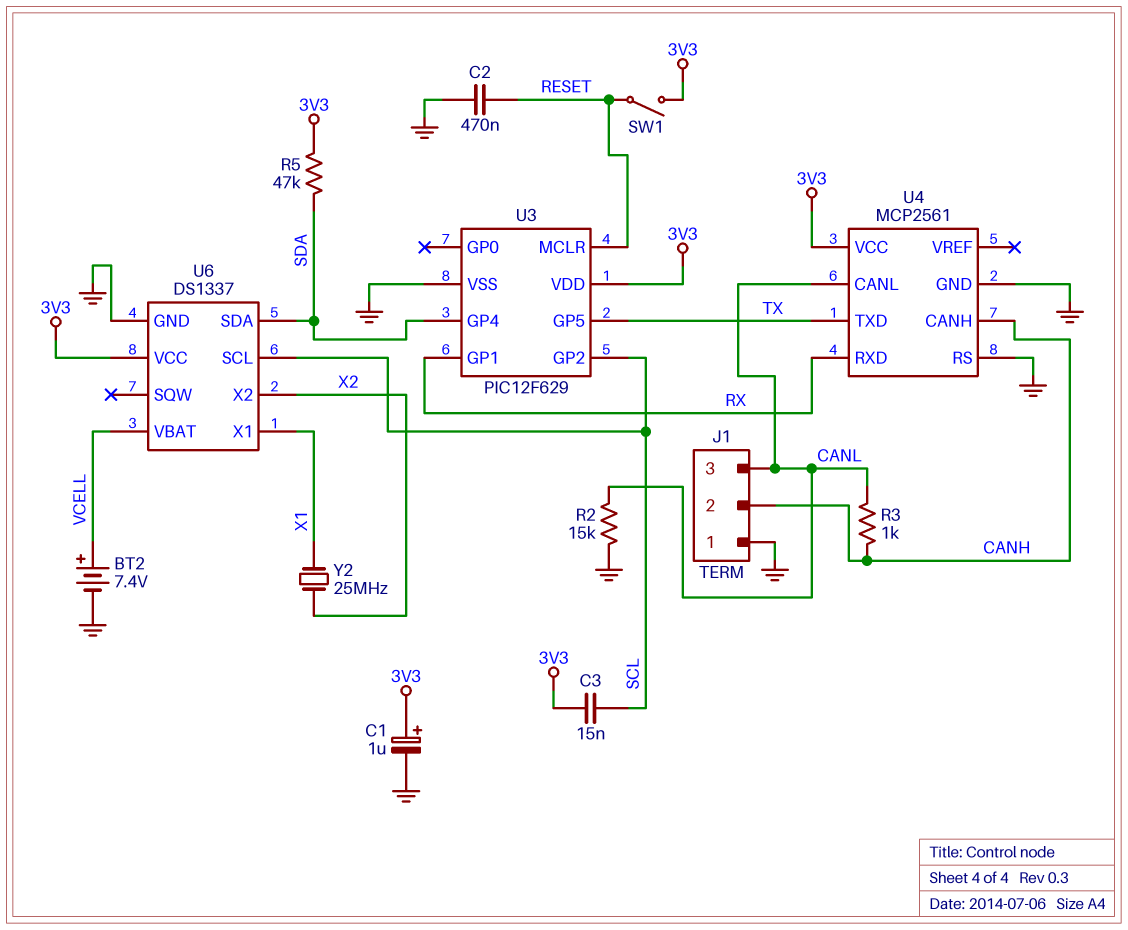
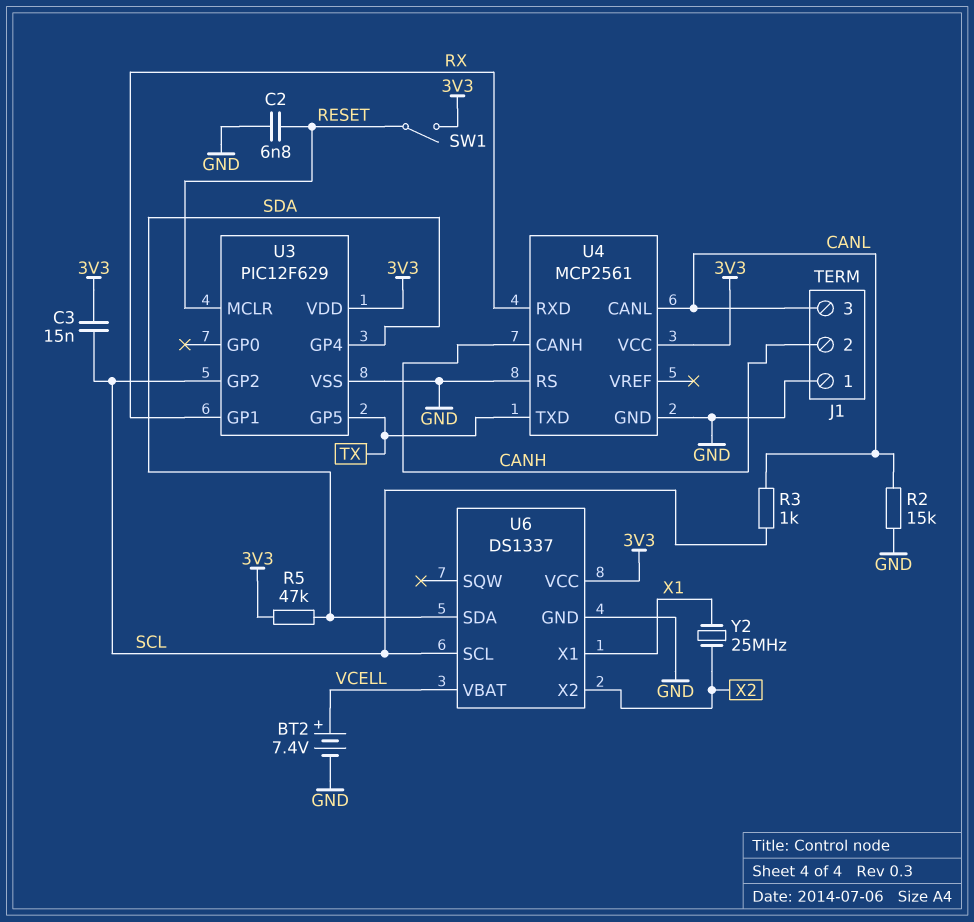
C1: 1uF (plus 3V3, minus GND) -> none
C2: 470nF (GND, RESET) -> 6.8nF (GND, RESET)
R3: 1k (CANH, CANL) -> 1k (CANL, SCL)

